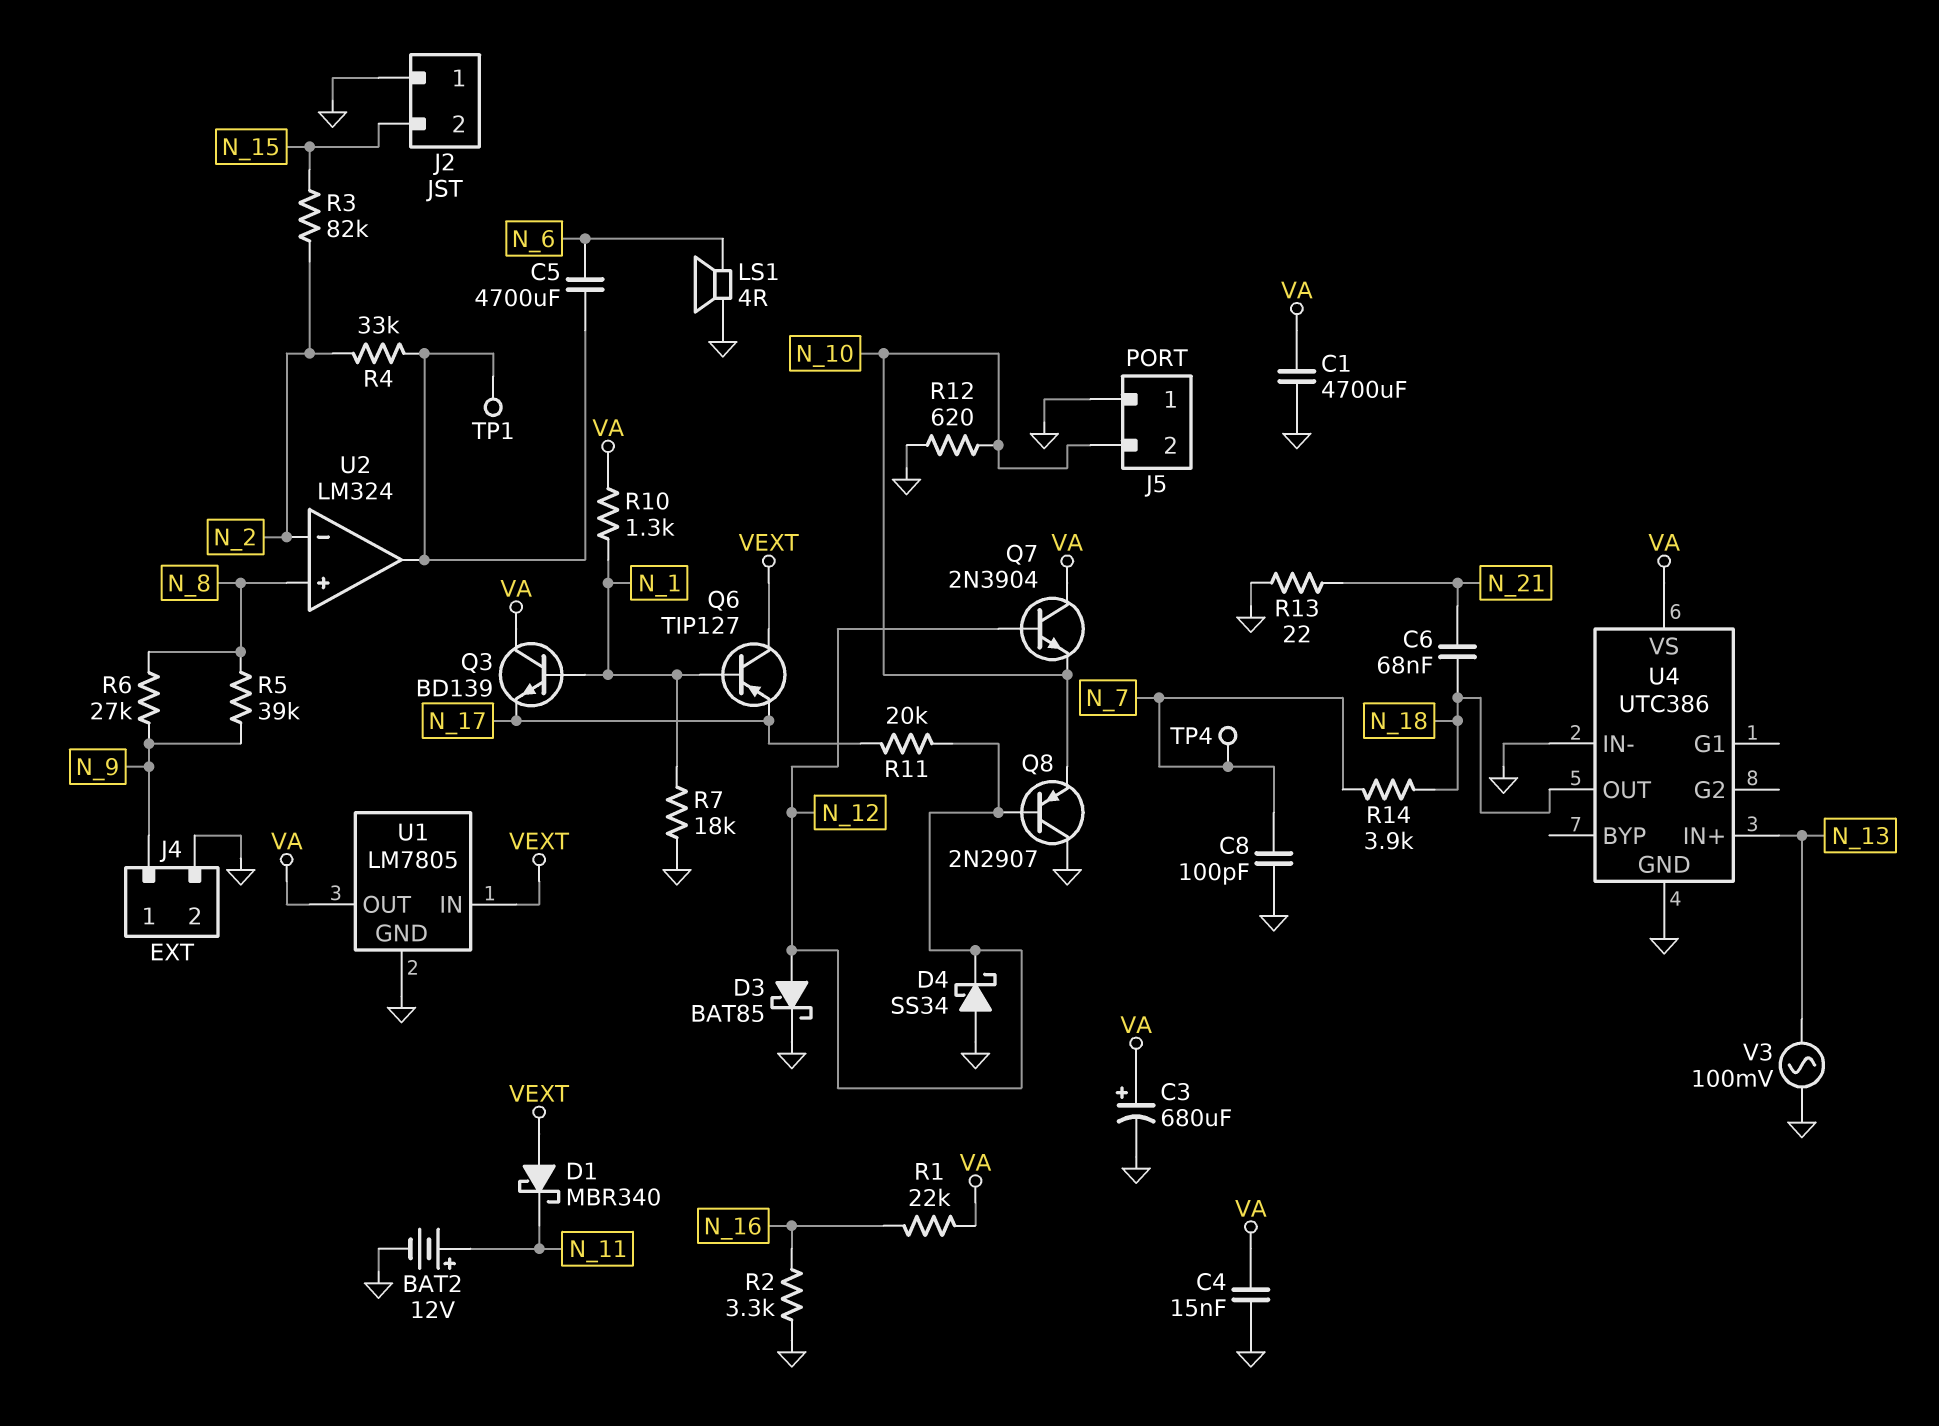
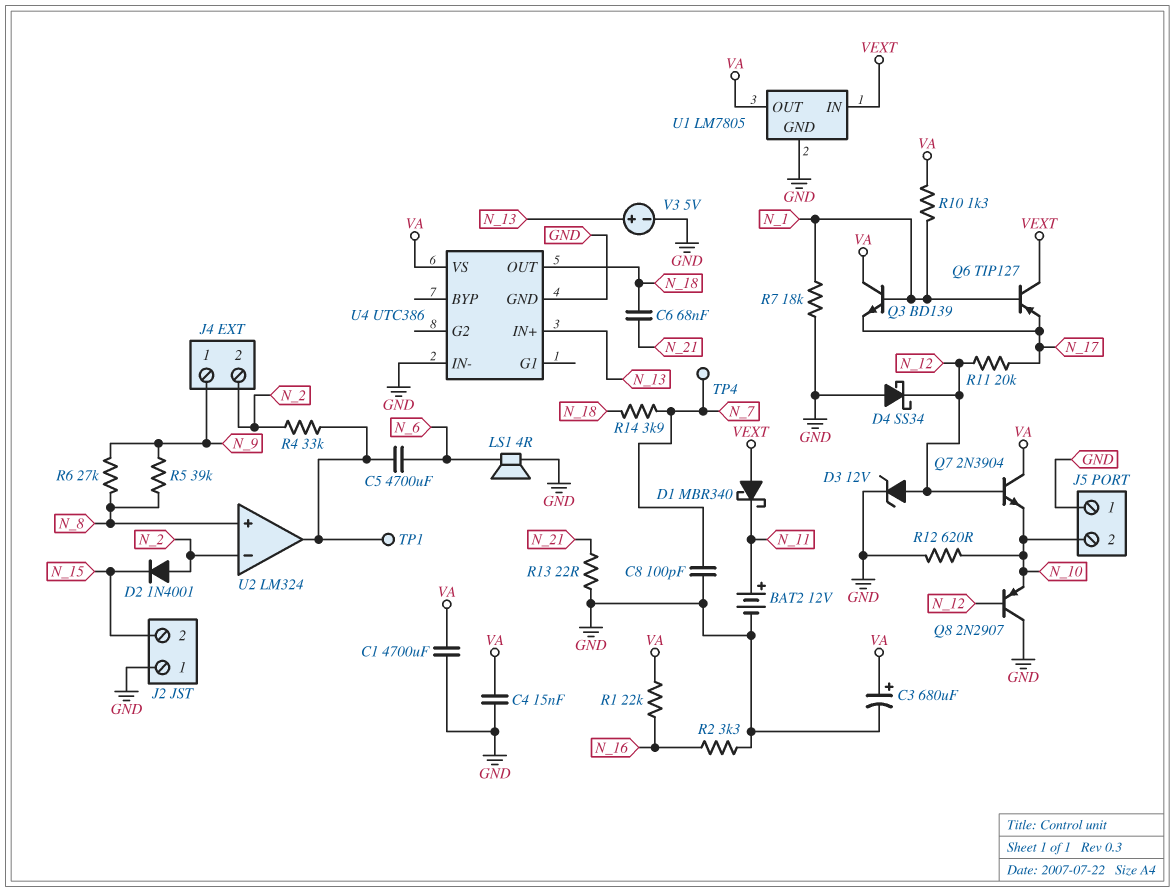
D2: none -> diode 1N4001 (A N_2, K N_15)
D3: schottky BAT85 (A N_12, K GND) -> zener 12V (A N_12, K GND)
J4 pin 2: GND -> N_2
R3: 82k (N_2, N_15) -> none
V3: AC 100mV (GND, N_13) -> 5V (plus N_13, minus GND)

